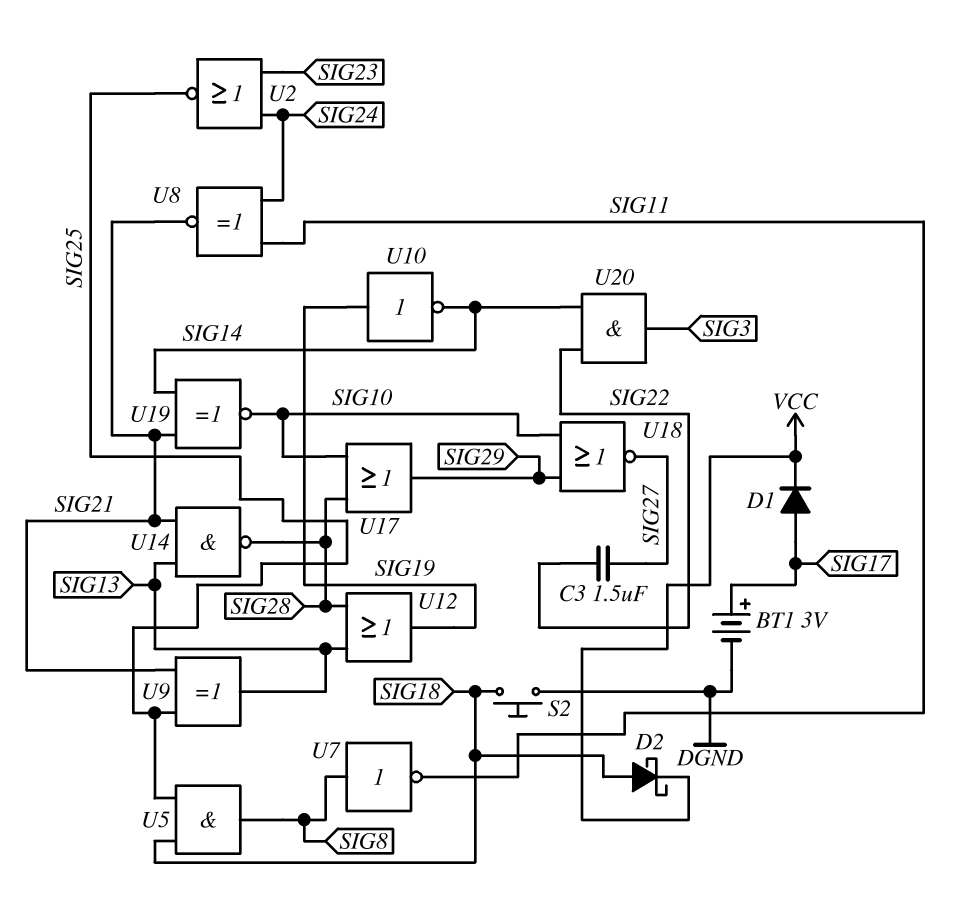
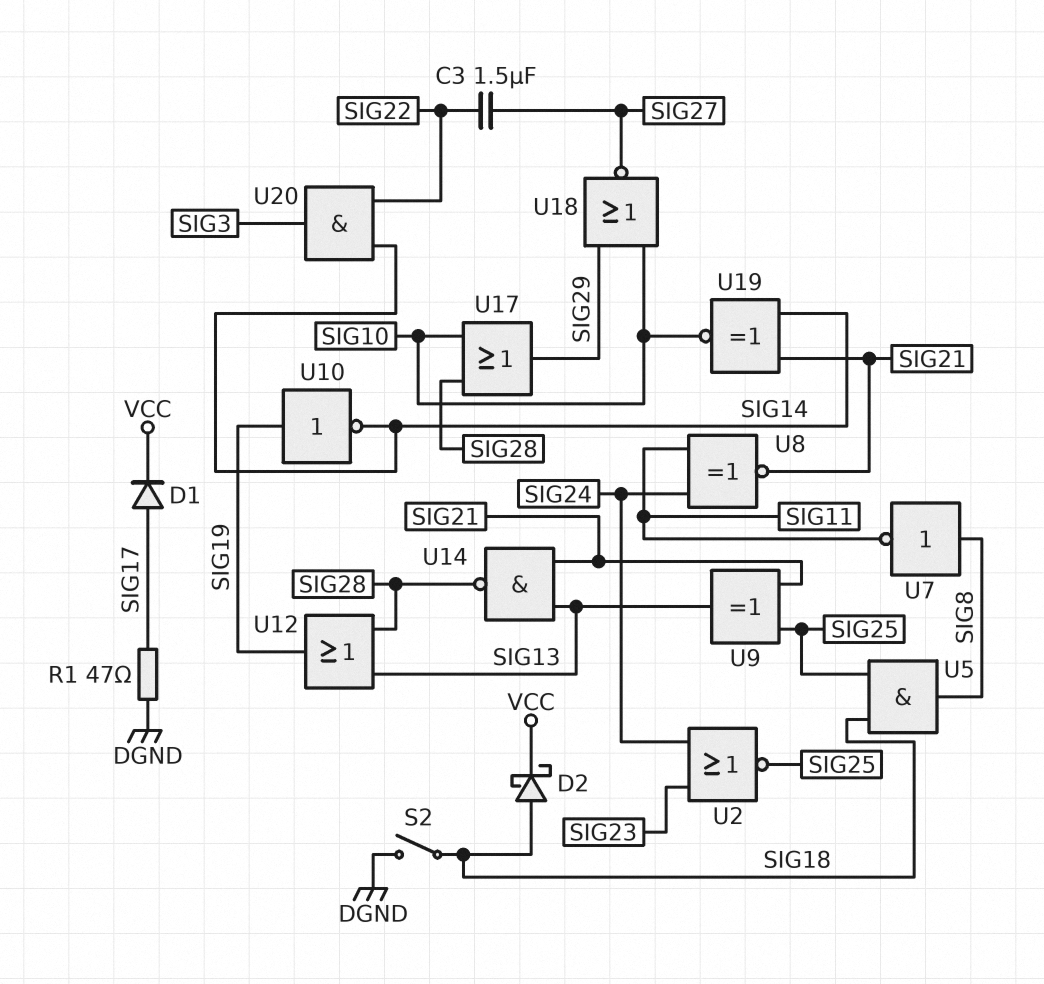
BT1: 3V (plus SIG17, minus DGND) -> none
R1: none -> 47 (DGND, SIG17)
S2: button (DGND, SIG18) -> switch (DGND, SIG18)

